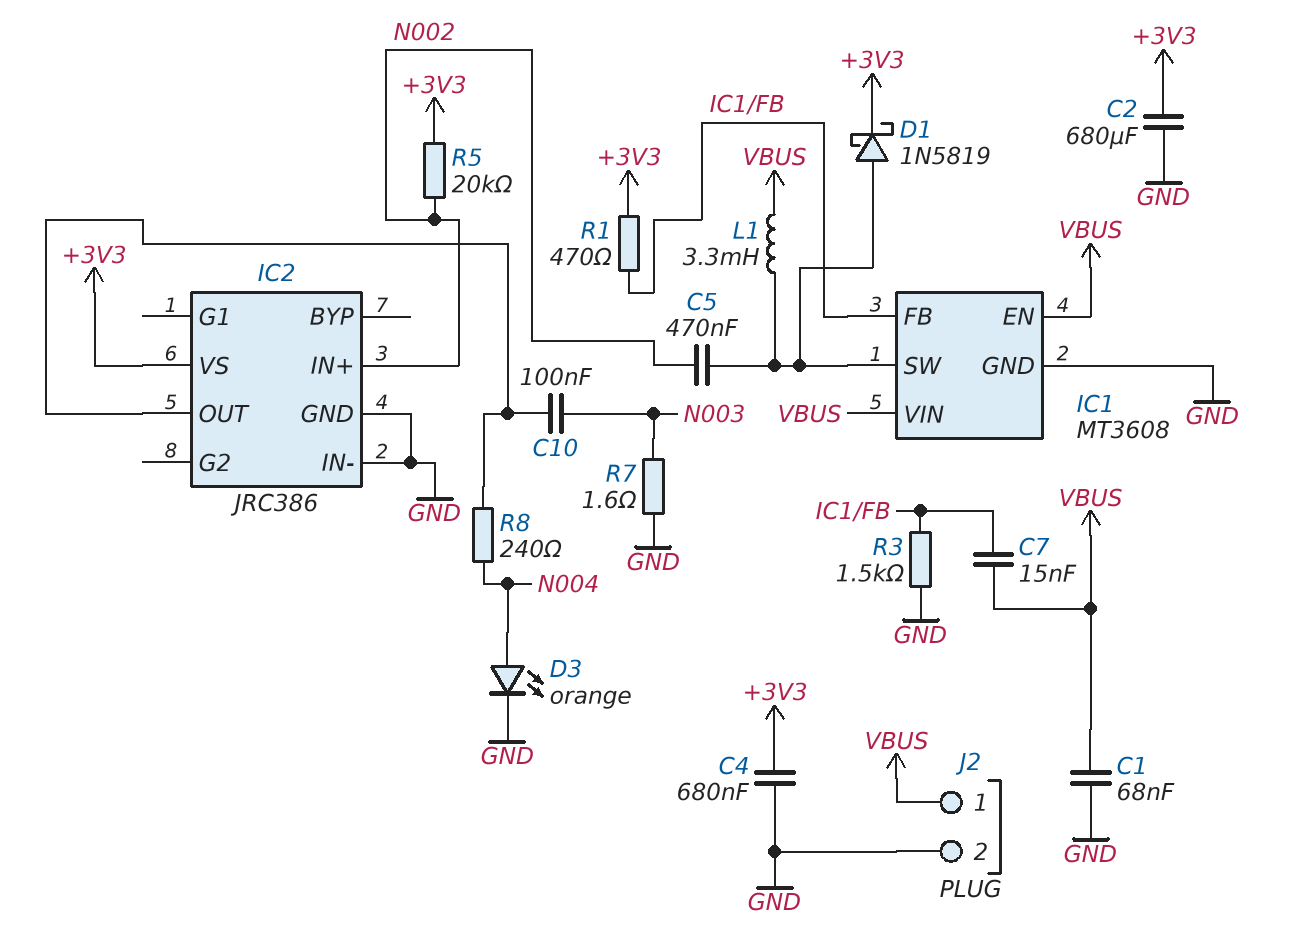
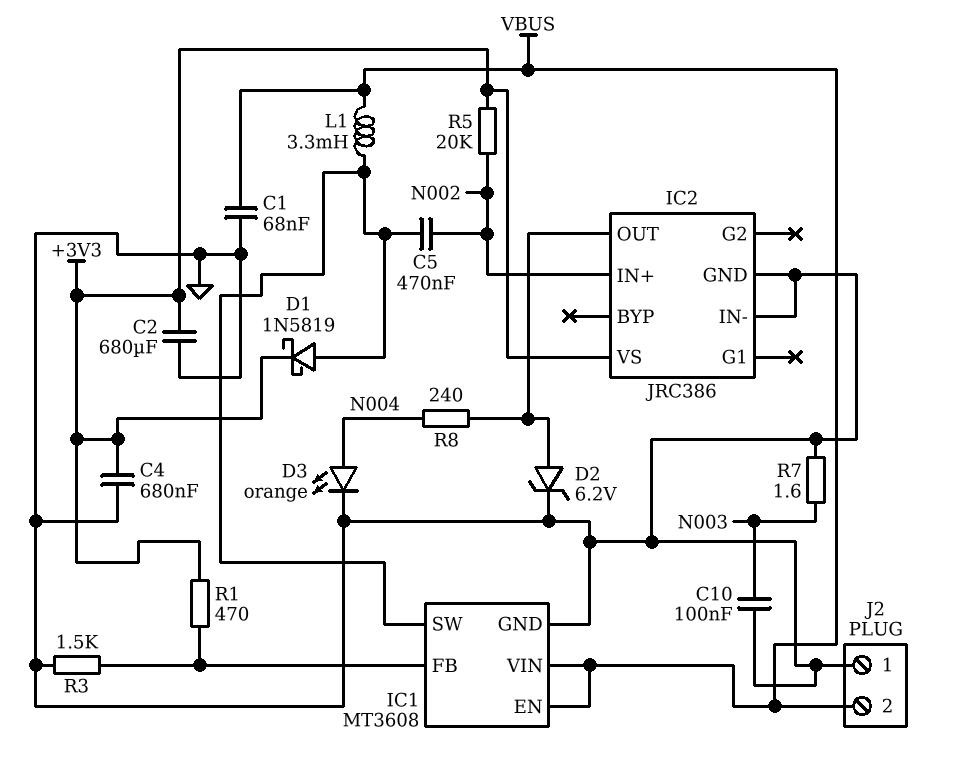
C7: 15nF (IC1/FB, VBUS) -> none
C10: 100nF (IC2/OUT, N003) -> 100nF (GND, N003)
D2: none -> zener 6.2V (A IC2/OUT, K GND)
J2 pin 1: VBUS -> GND
J2 pin 2: GND -> VBUS

